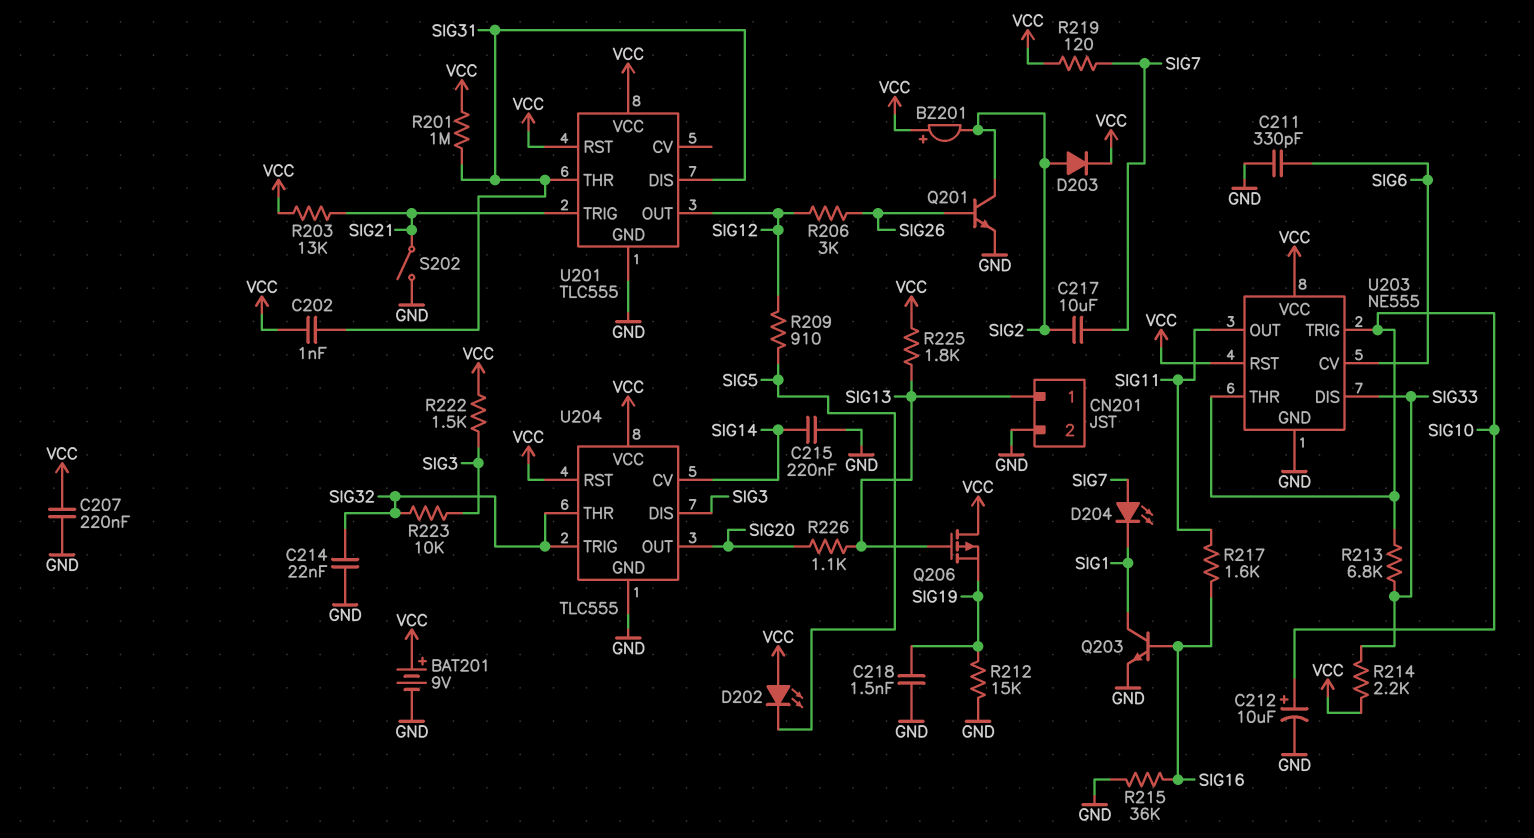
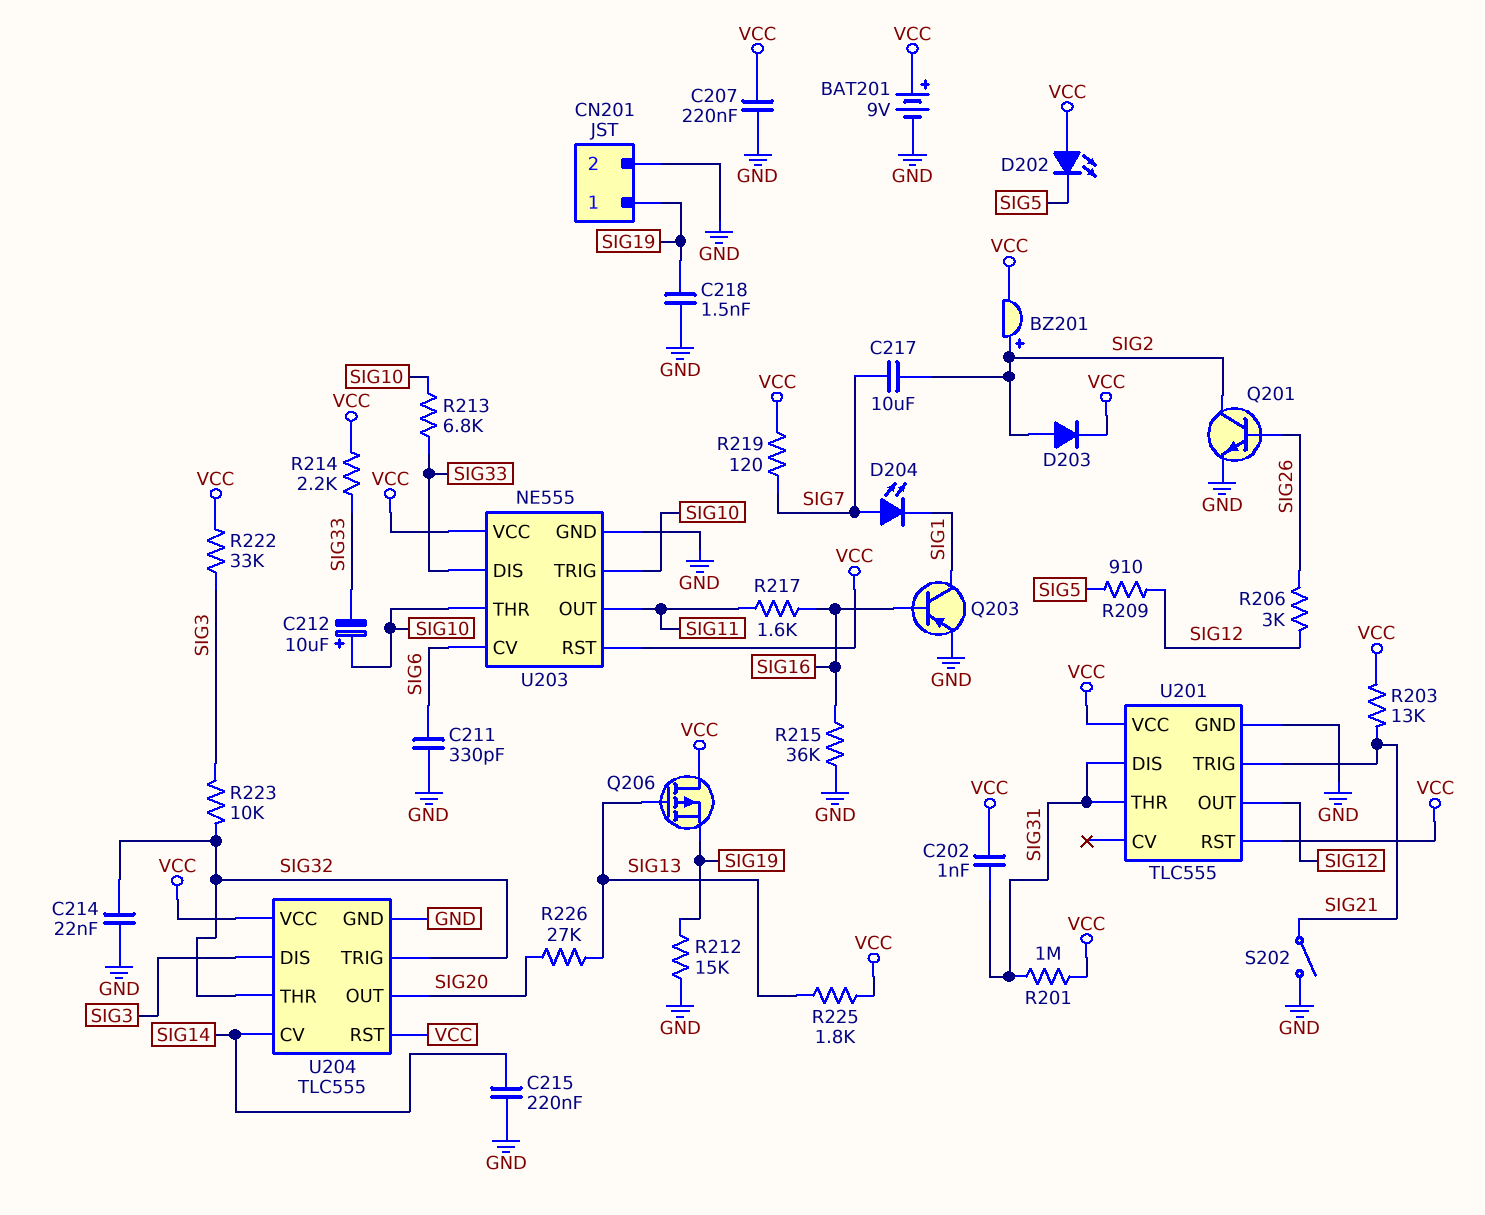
BZ201: buzzer (plus VCC, minus SIG2) -> buzzer (plus SIG2, minus VCC)
C212: 10uF (plus SIG10, minus GND) -> 10uF (plus SIG10, minus SIG33)
CN201 pin 1: SIG13 -> SIG19
Q203: NPN (B SIG16, C SIG1, E GND) -> PNP (B SIG16, C SIG1, E GND)
R222: 1.5k (SIG3, VCC) -> 33k (SIG3, VCC)
R226: 1.1k (SIG13, SIG20) -> 27k (SIG13, SIG20)

